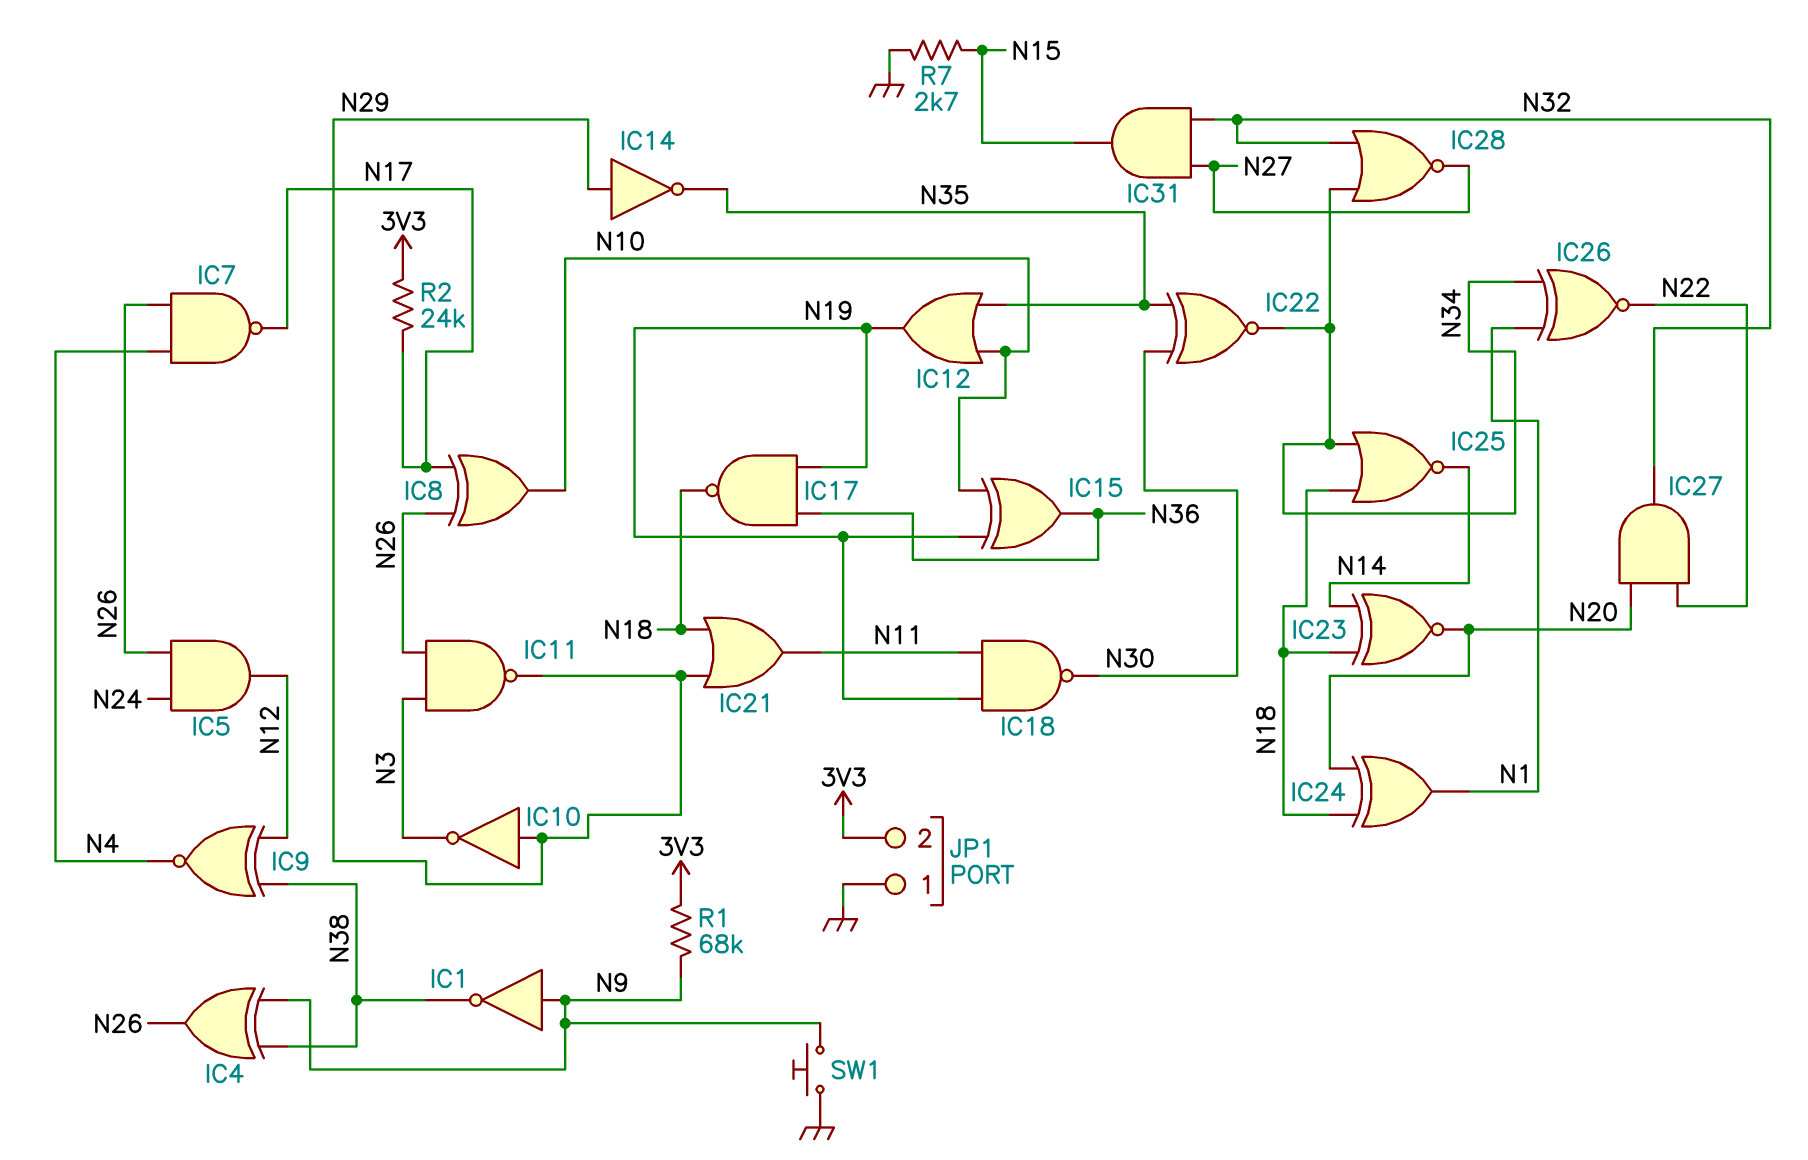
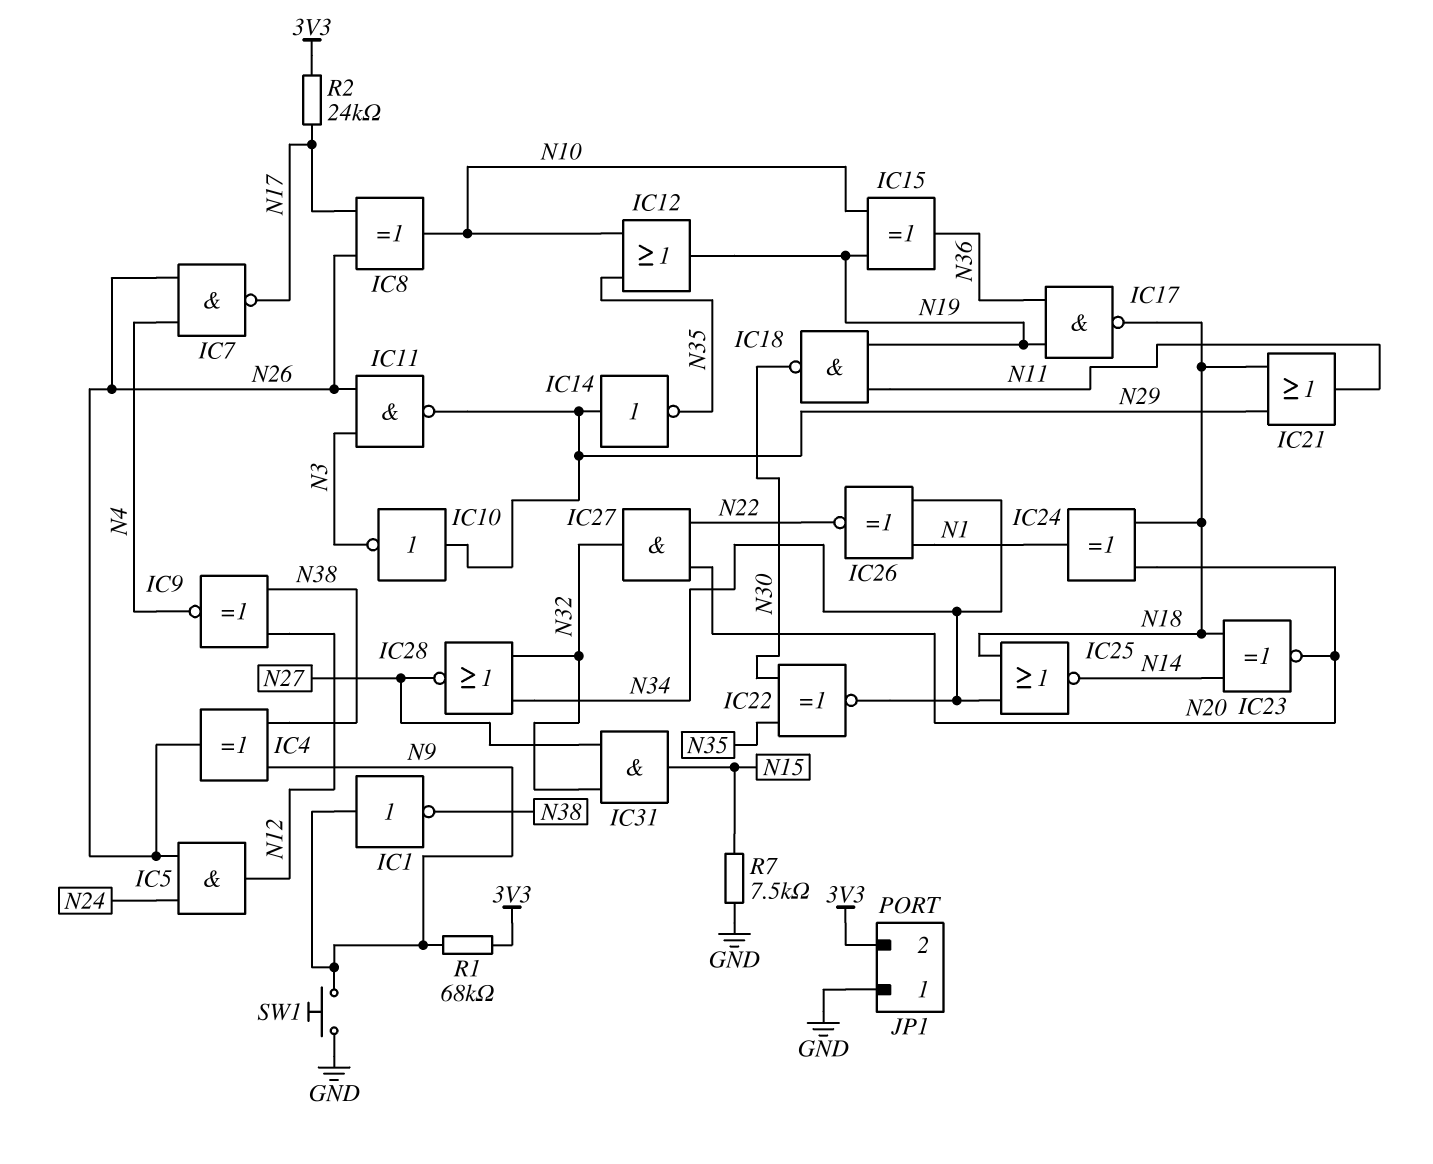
R7: 2.7k (GND, N15) -> 7.5k (GND, N15)

